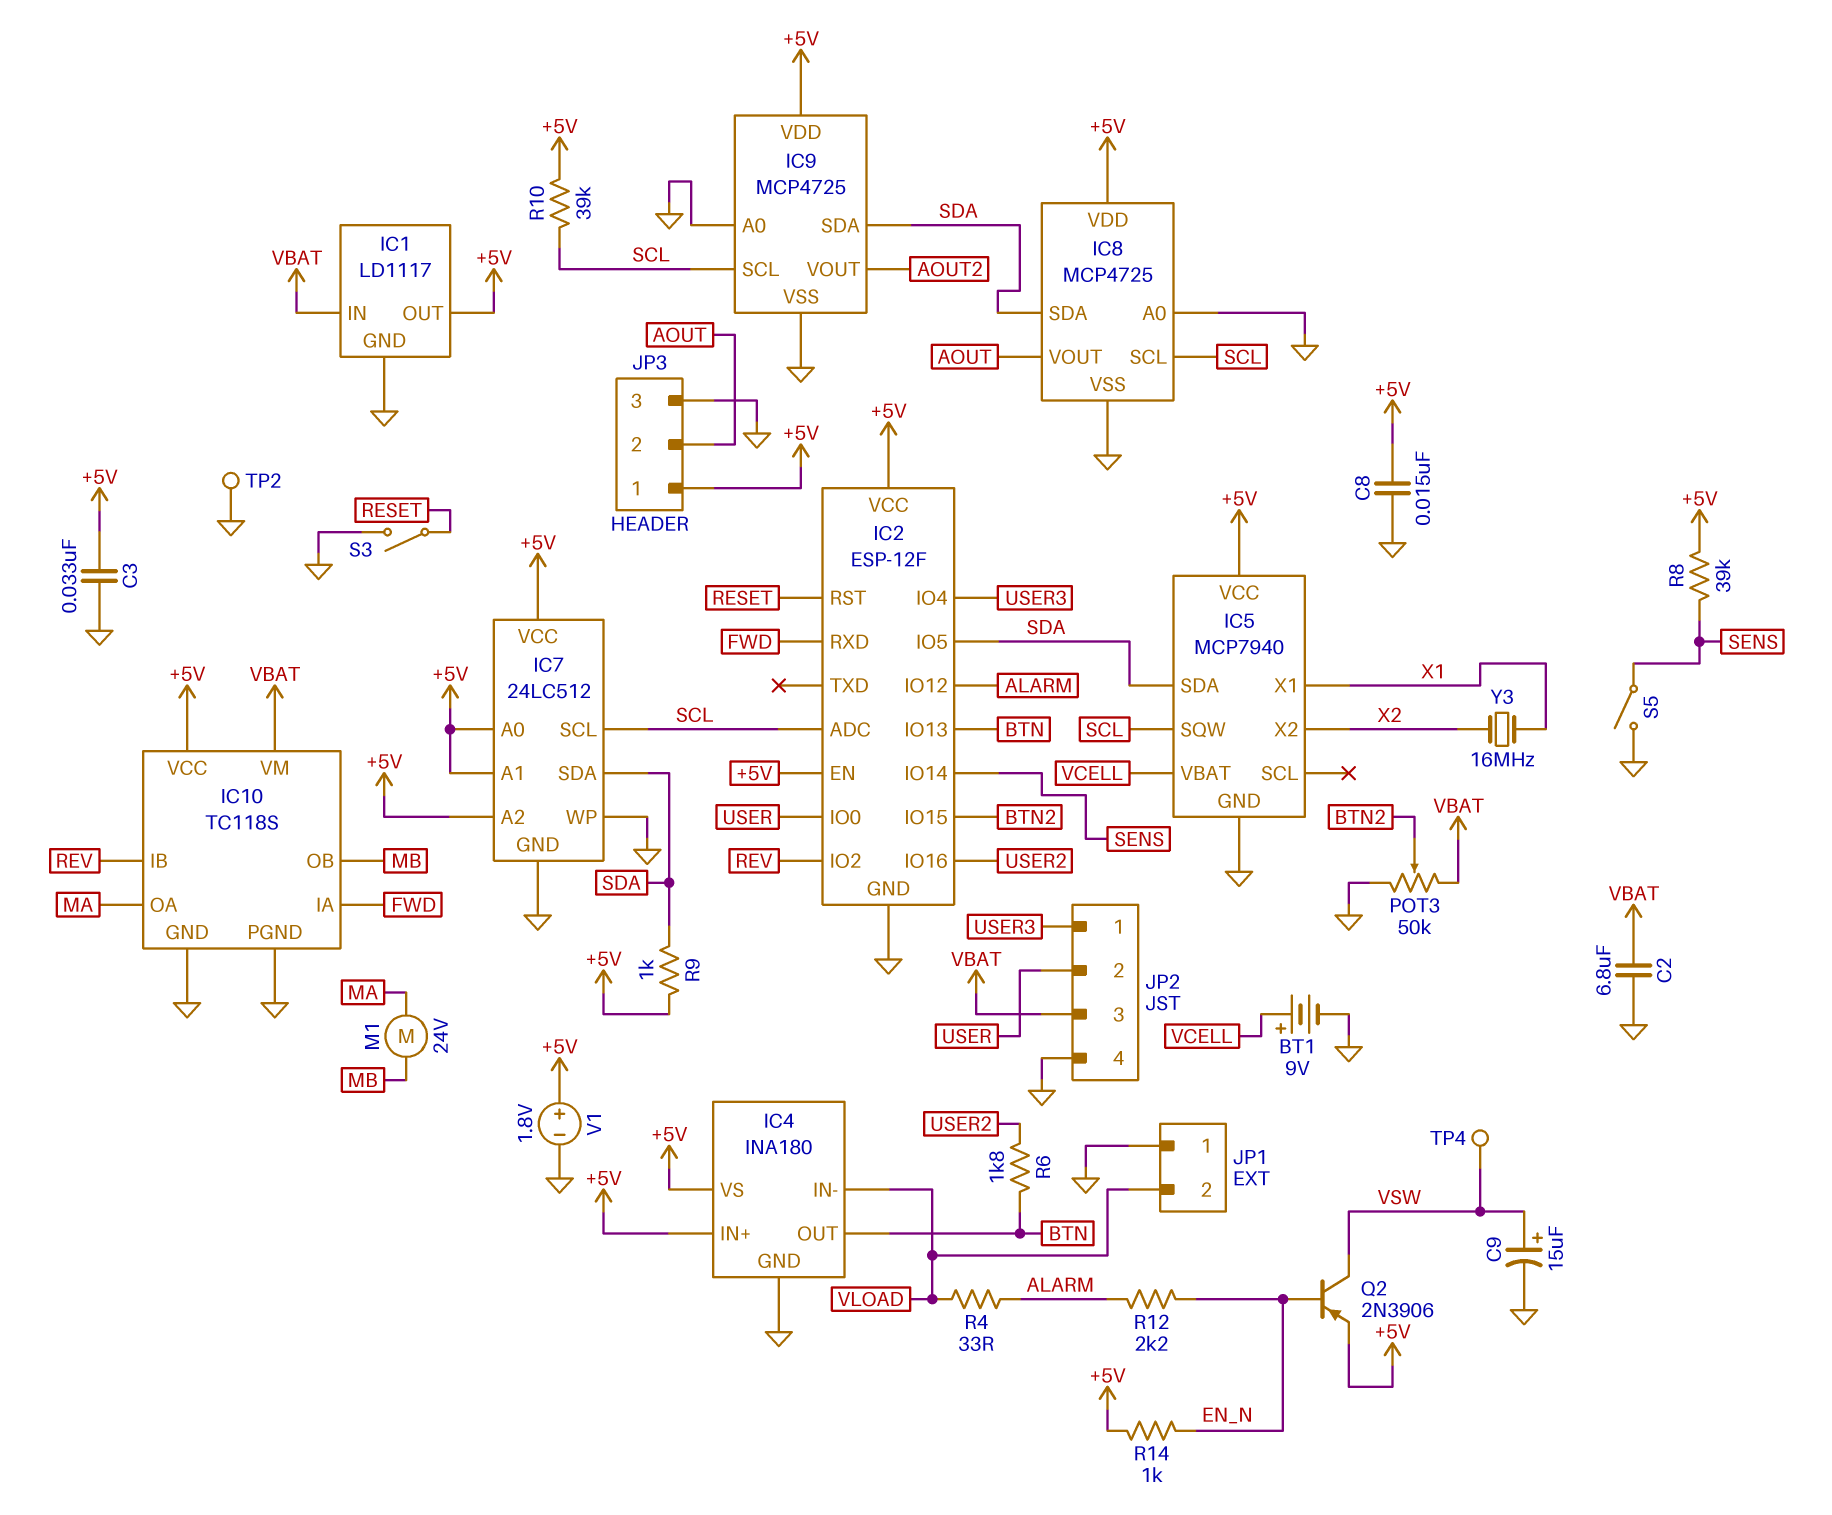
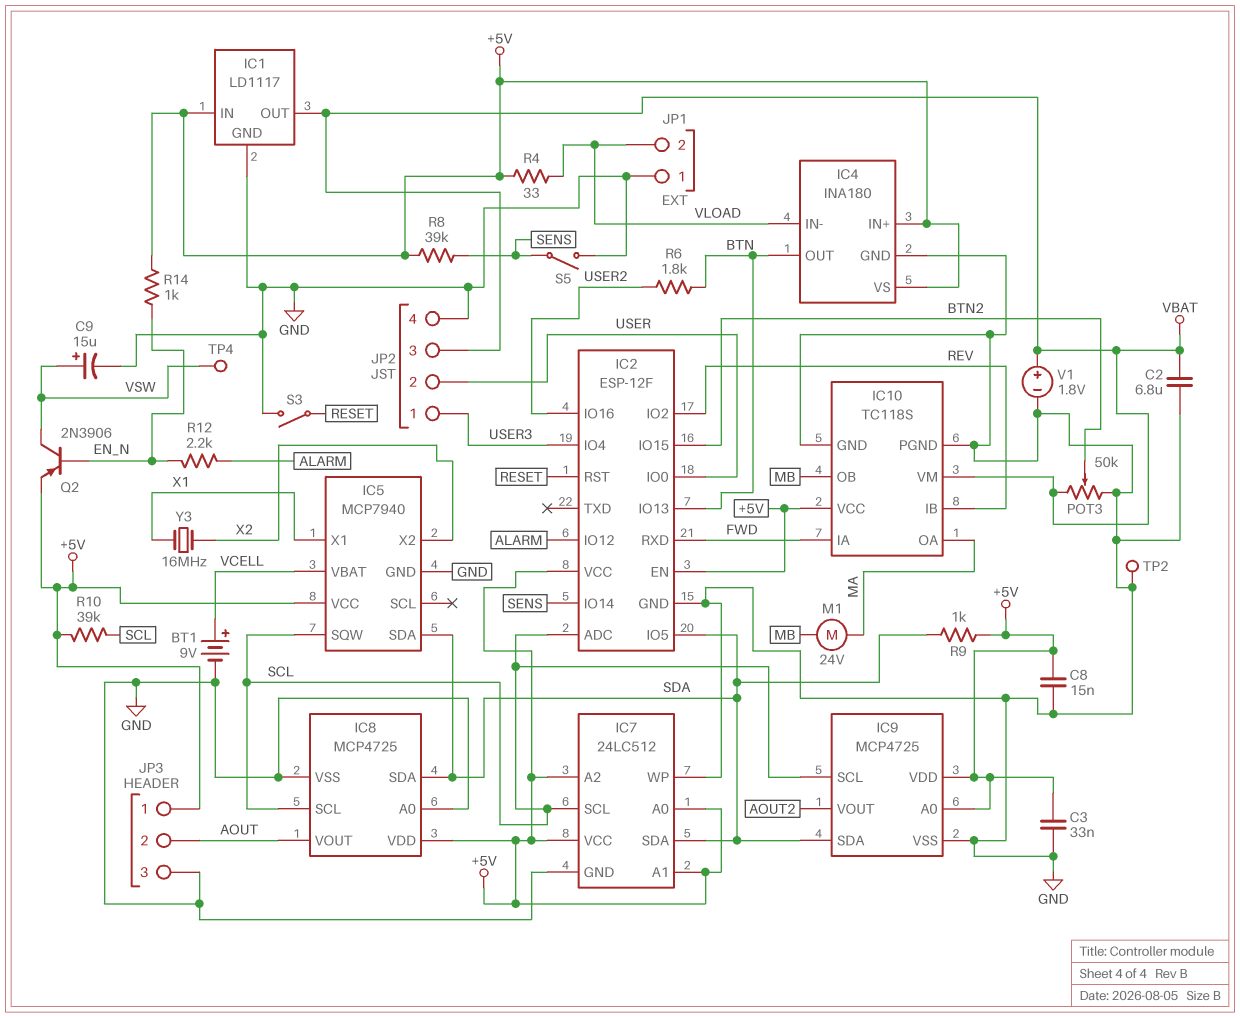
IC1 pin IN: VBAT -> +5V
IC1 pin OUT: +5V -> VBAT
IC9 pin A0: GND -> +5V
R4: 33 (ALARM, VLOAD) -> 33 (+5V, VLOAD)
V1: 1.8V (plus +5V, minus GND) -> 1.8V (plus VBAT, minus GND)

